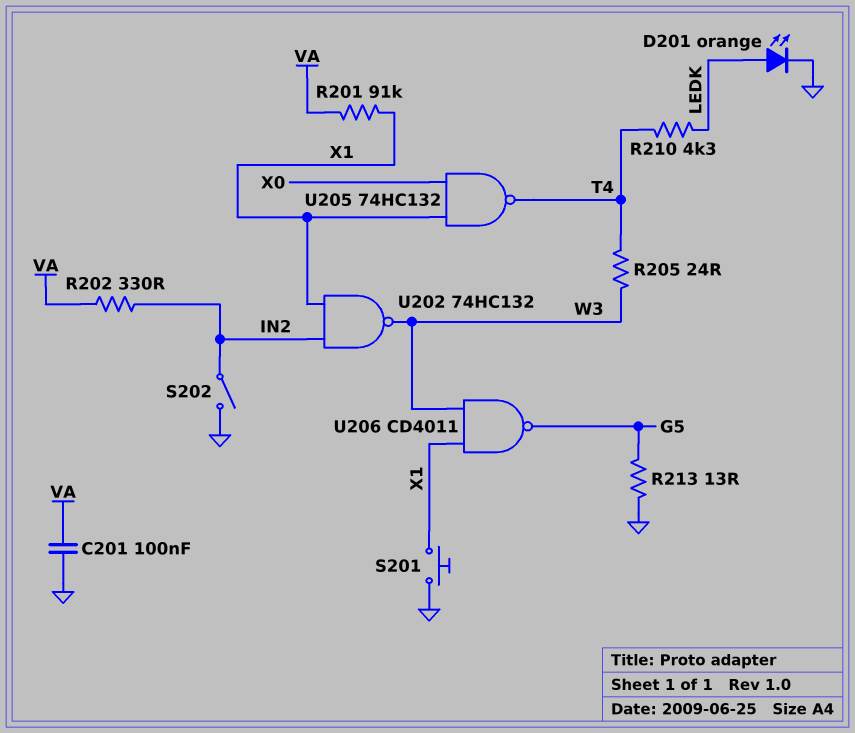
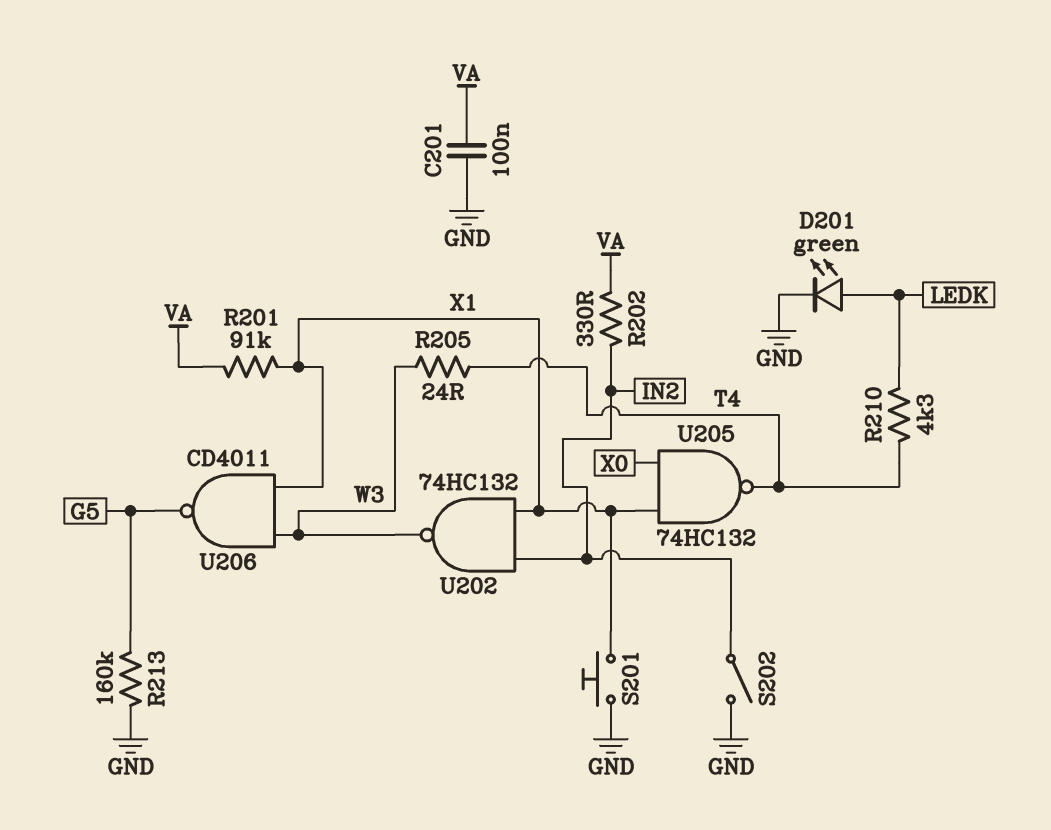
D201: LED orange (A LEDK, K GND) -> LED green (A LEDK, K GND)
R213: 13 (G5, GND) -> 160k (G5, GND)

